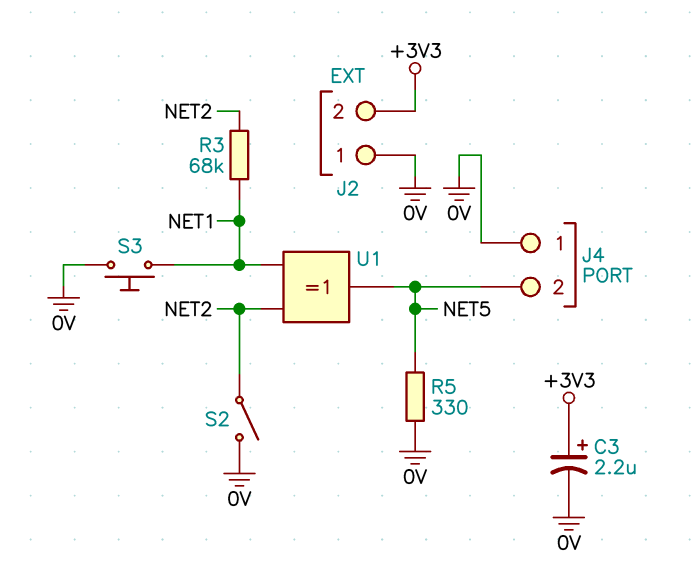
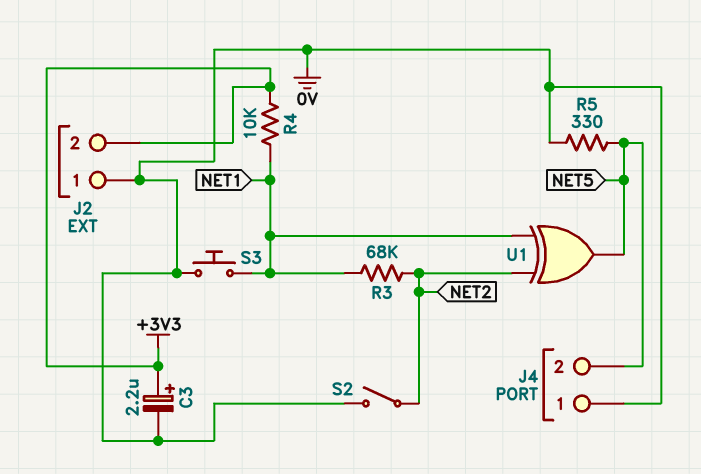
R4: none -> 10k (+3V3, NET1)

